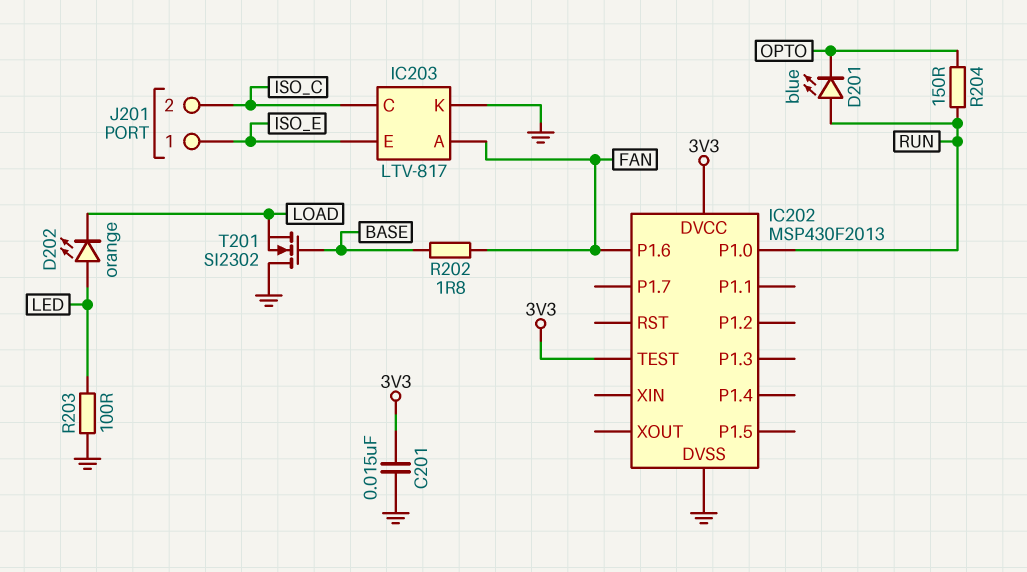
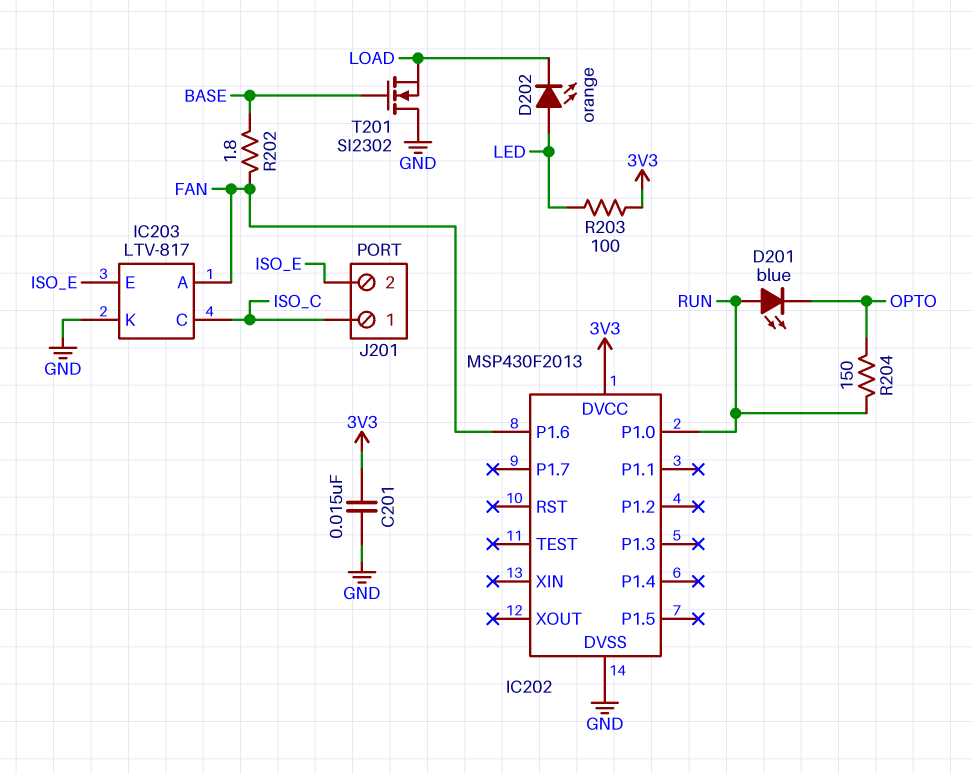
IC202 pin TEST: 3V3 -> none
J201 pin 1: ISO_E -> ISO_C
J201 pin 2: ISO_C -> ISO_E
R203: 100 (GND, LED) -> 100 (3V3, LED)

